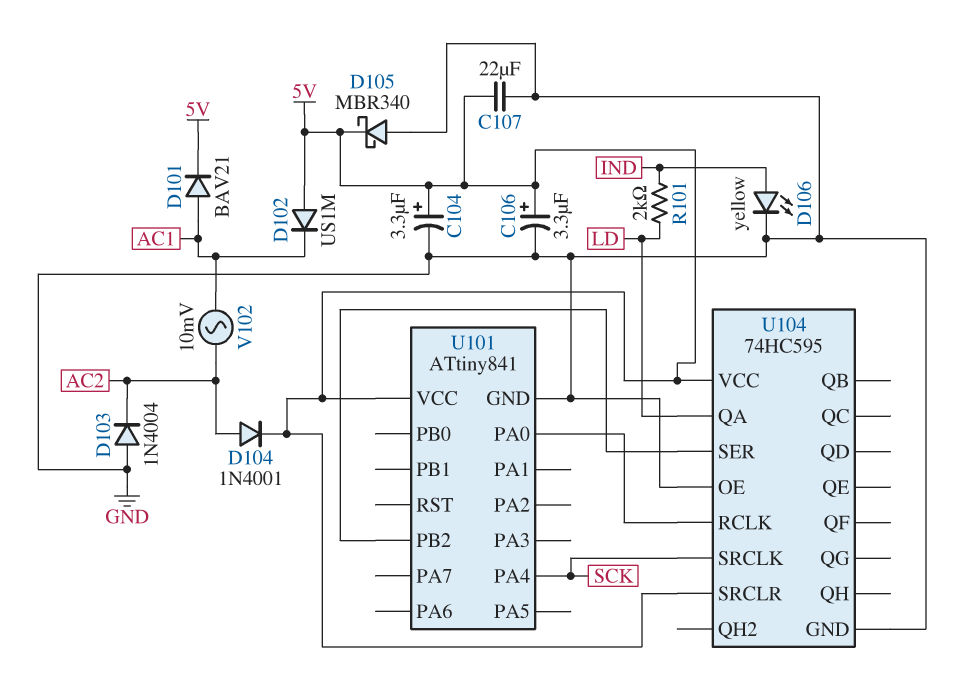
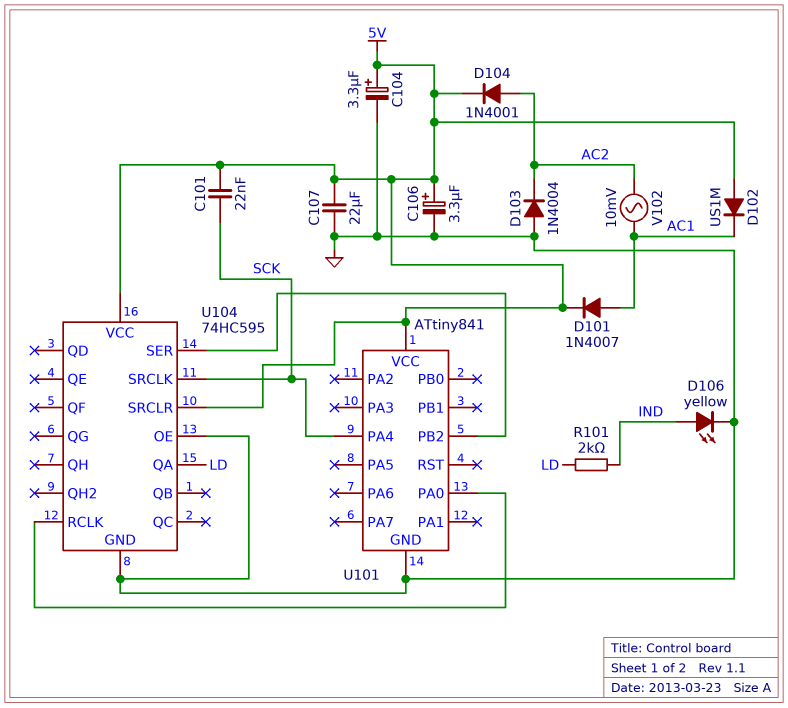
C101: none -> 22nF (5V, SCK)
D101: diode BAV21 (A AC1, K 5V) -> diode 1N4007 (A AC1, K 5V)
D105: schottky MBR340 (A GND, K 5V) -> none

